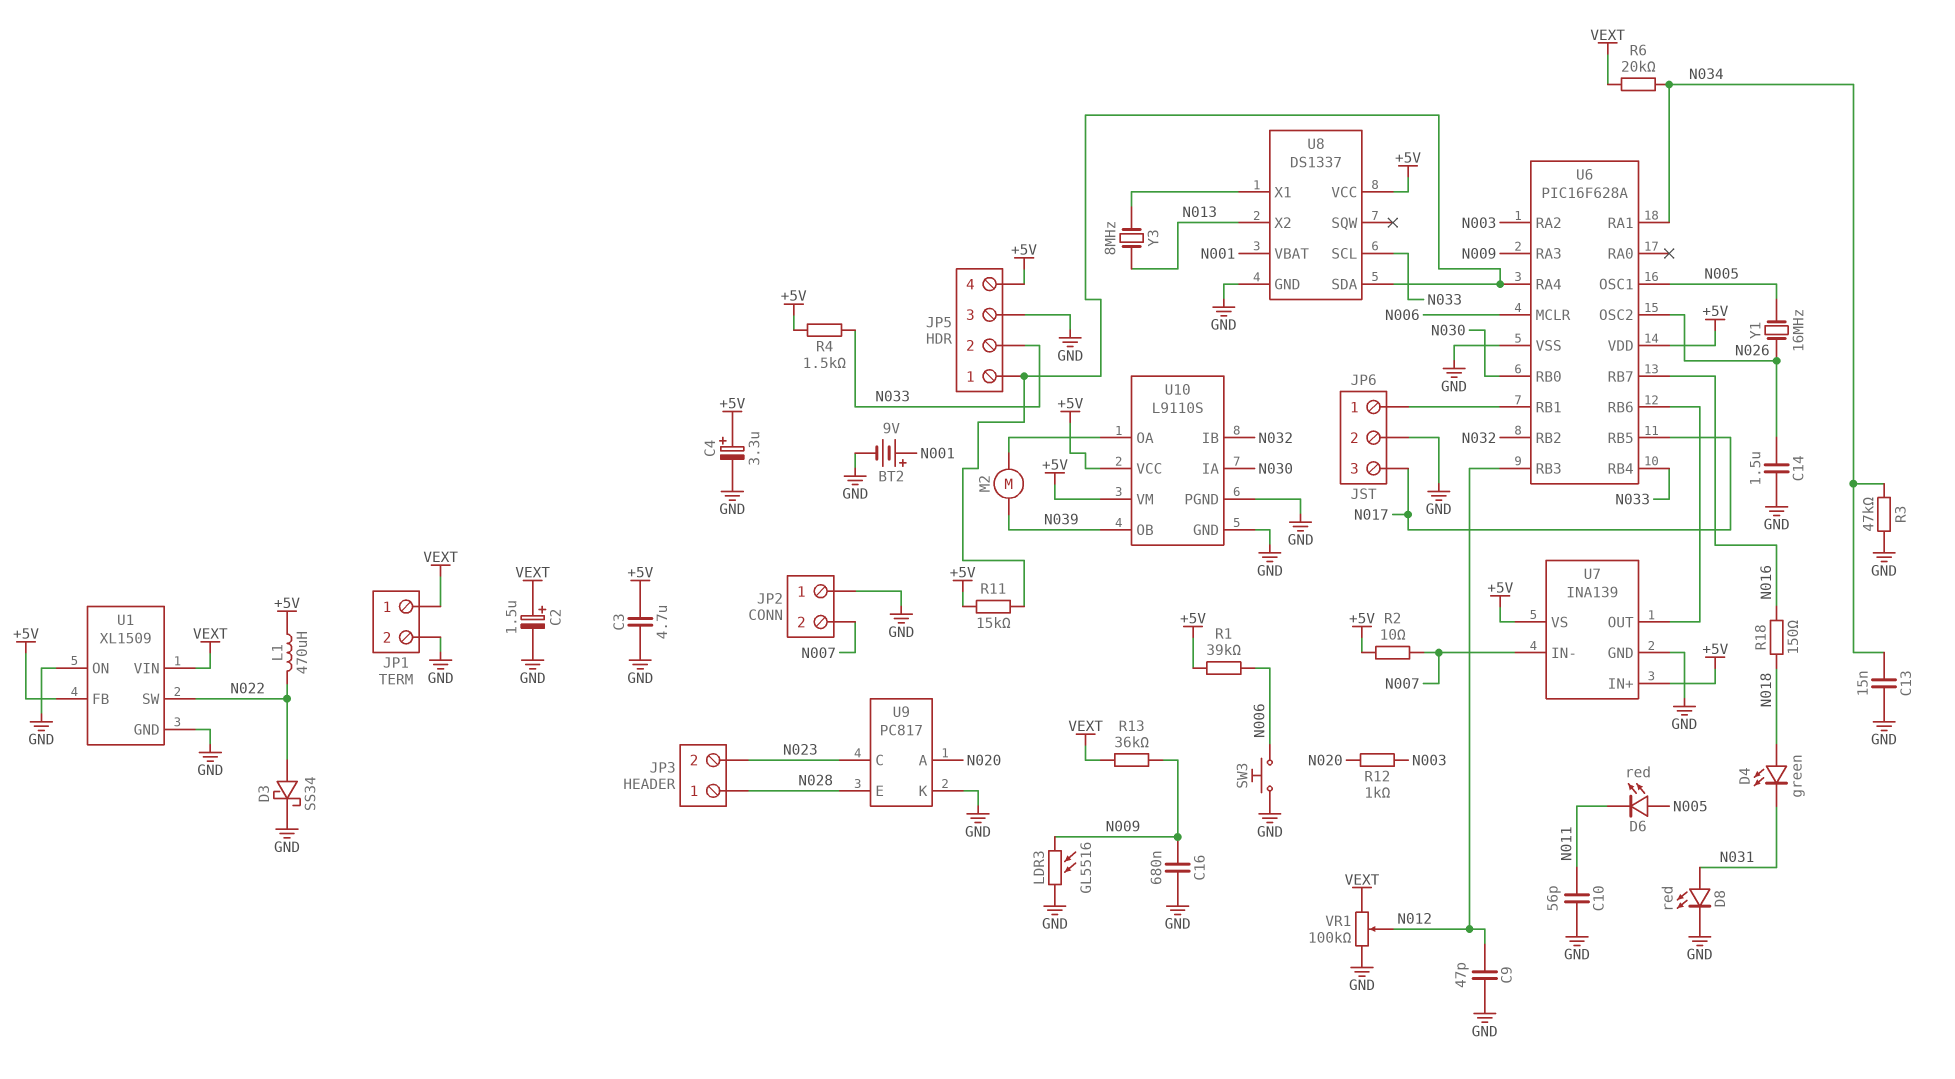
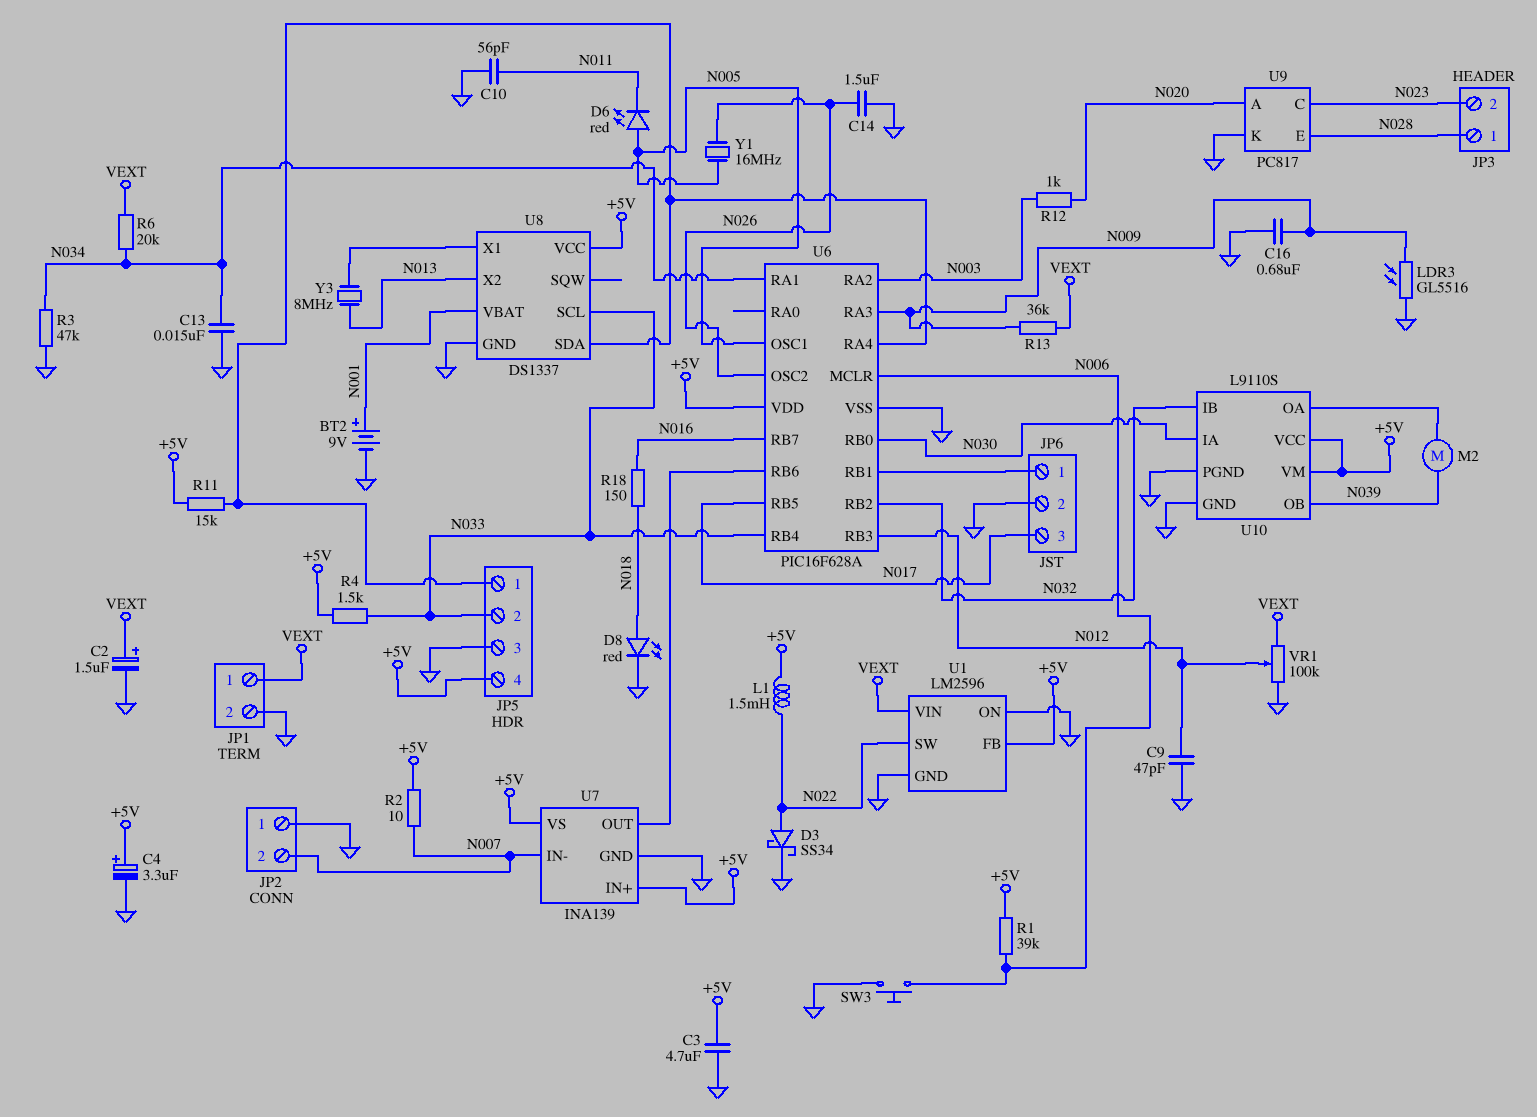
D4: LED green (A N018, K N031) -> none
D8: LED red (A N031, K GND) -> LED red (A N018, K GND)
L1: 470uH (+5V, N022) -> 1.5mH (+5V, N022)
U1: XL1509 -> LM2596

